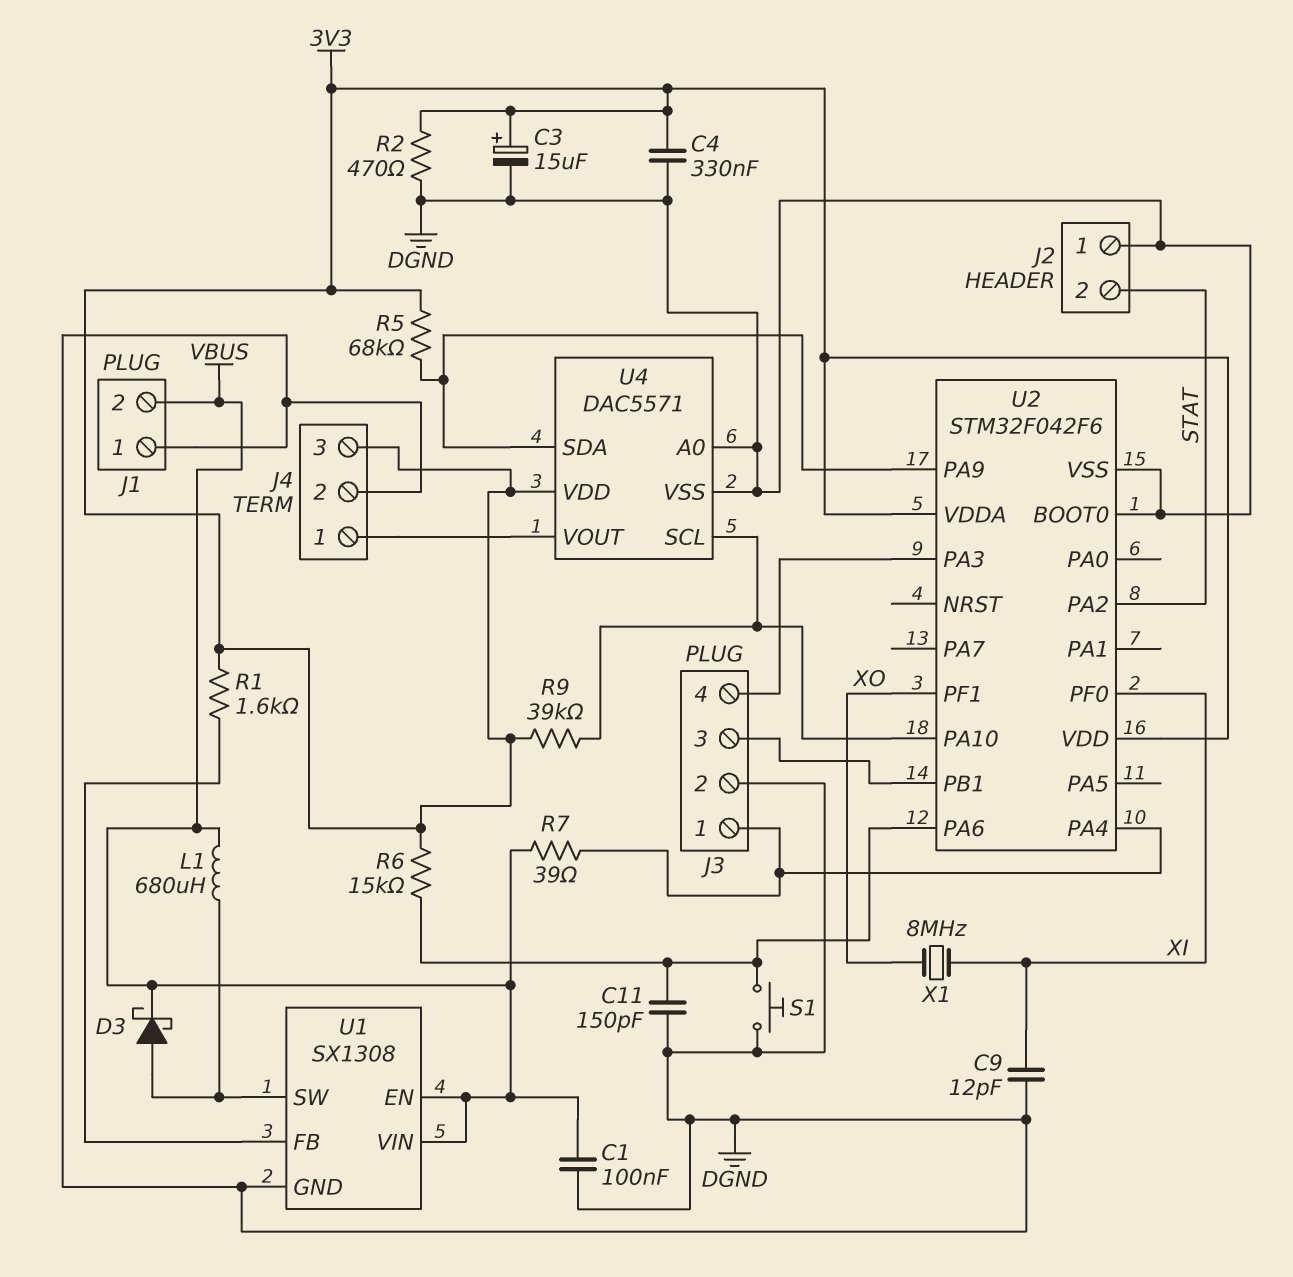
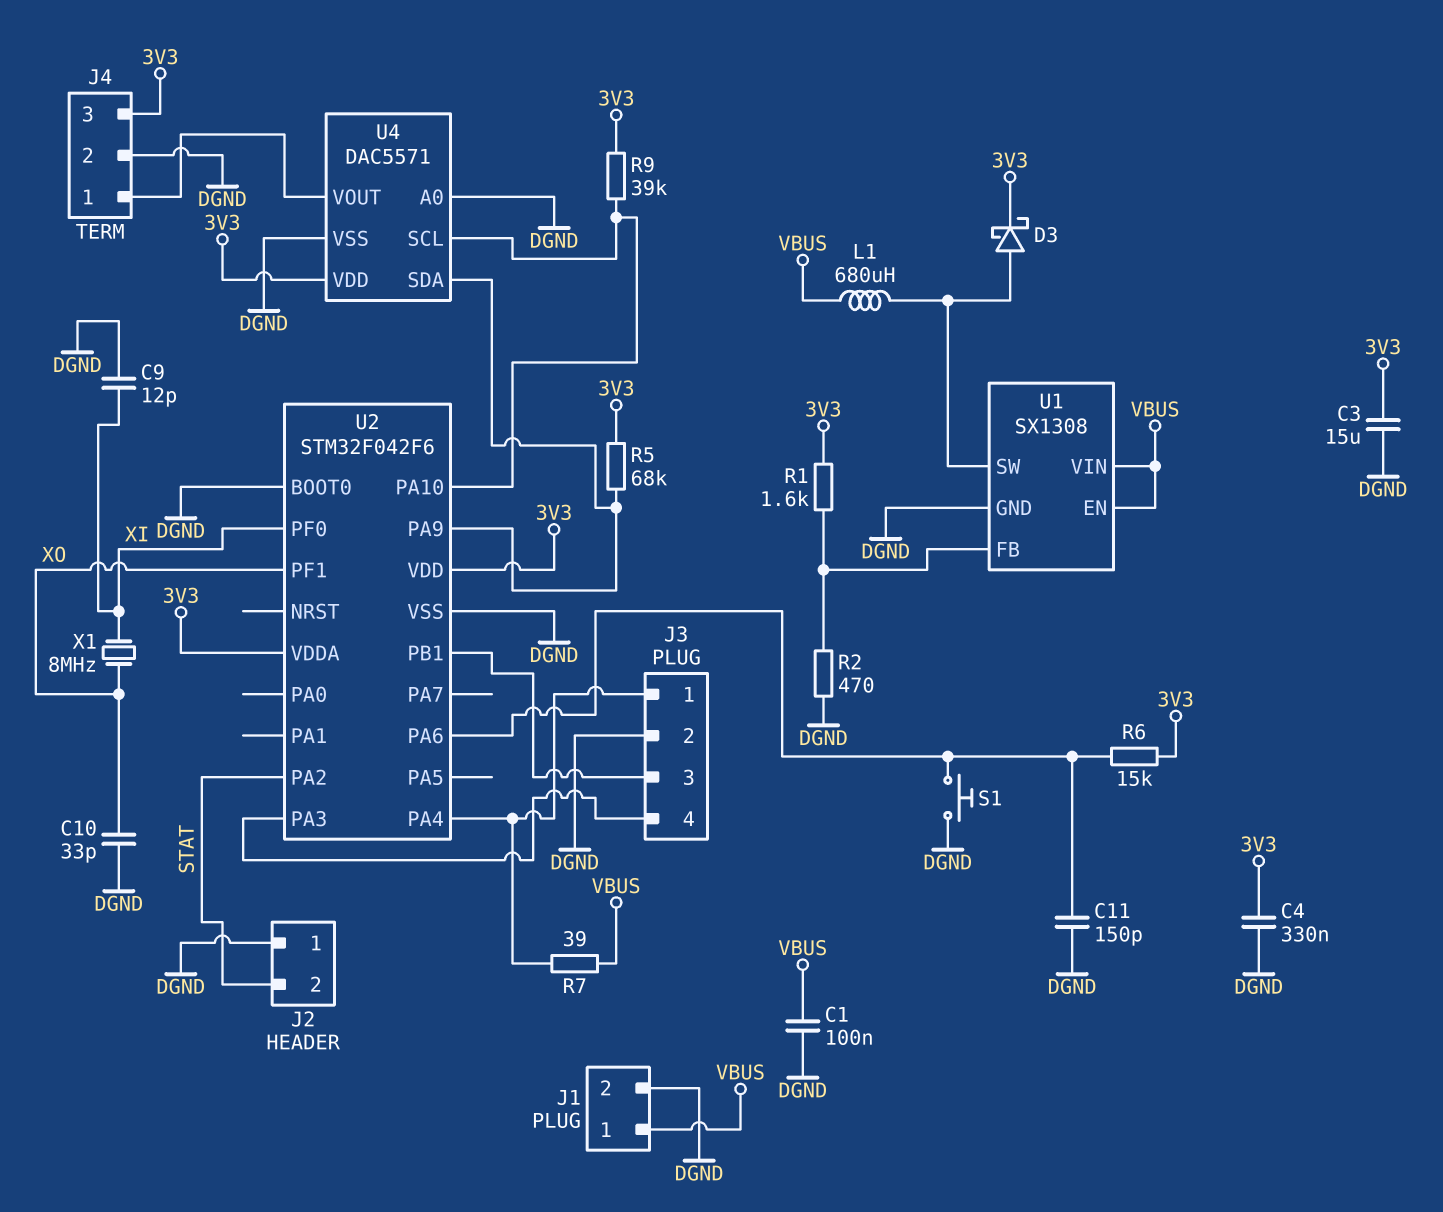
C3: 15uF (plus 3V3, minus DGND) -> 15uF (3V3, DGND)
C10: none -> 33pF (DGND, XO)
D3: schottky (A U1/SW, K VBUS) -> schottky (A U1/SW, K 3V3)
J1 pin 1: DGND -> VBUS
J1 pin 2: VBUS -> DGND
R2: 470 (3V3, DGND) -> 470 (DGND, U1/FB)

